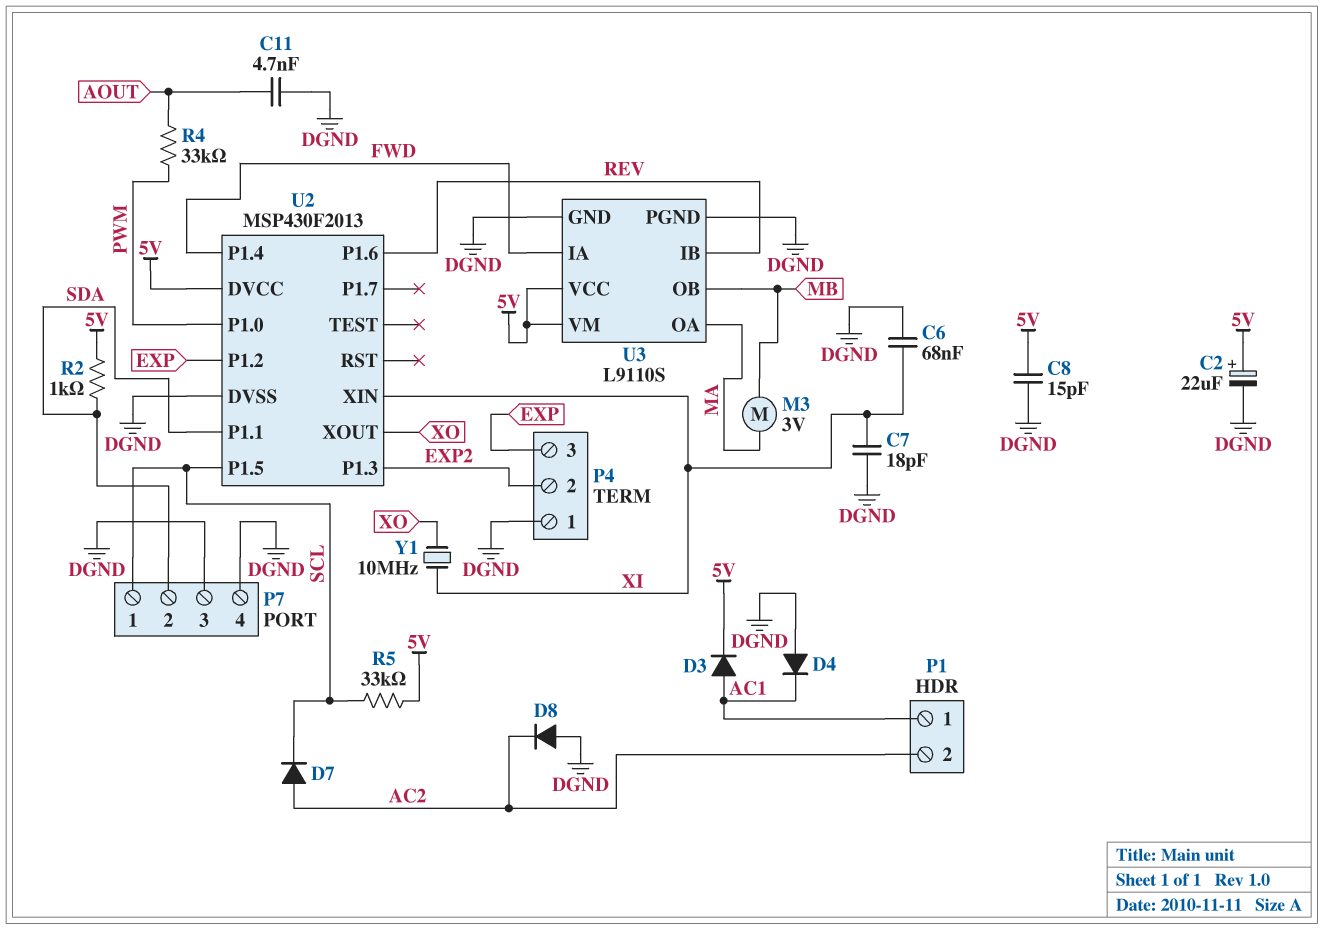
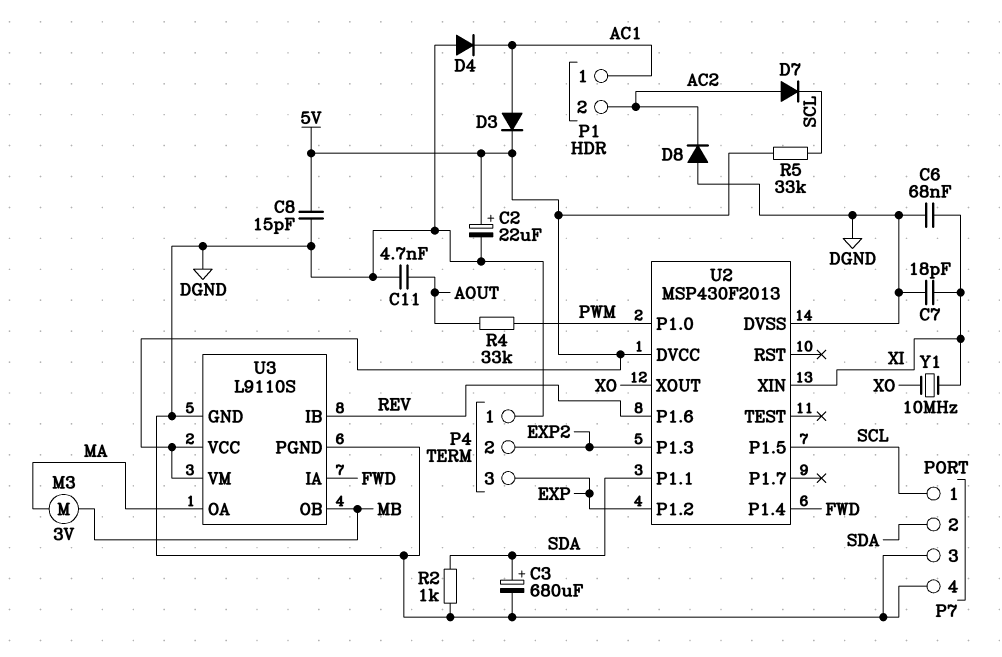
C3: none -> 680uF (plus SDA, minus DGND)
R2: 1k (5V, SDA) -> 1k (DGND, SDA)

